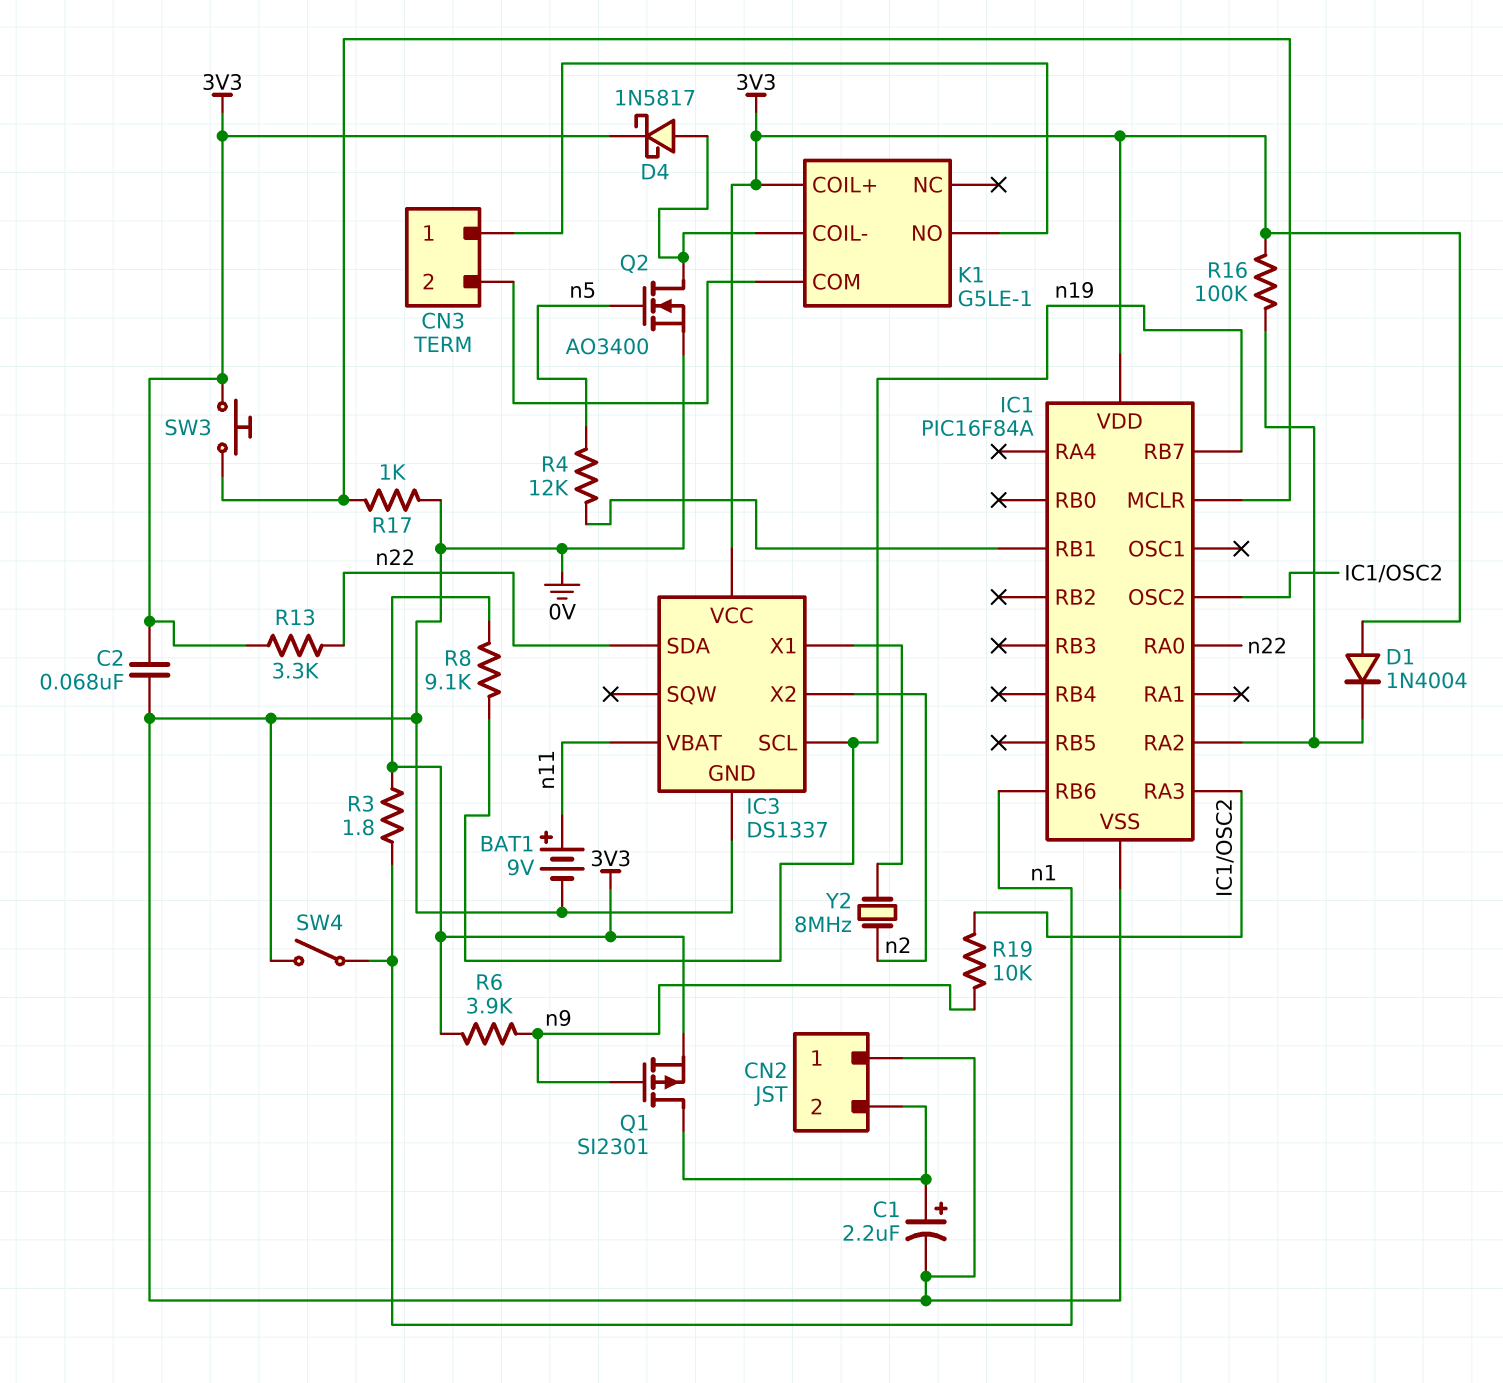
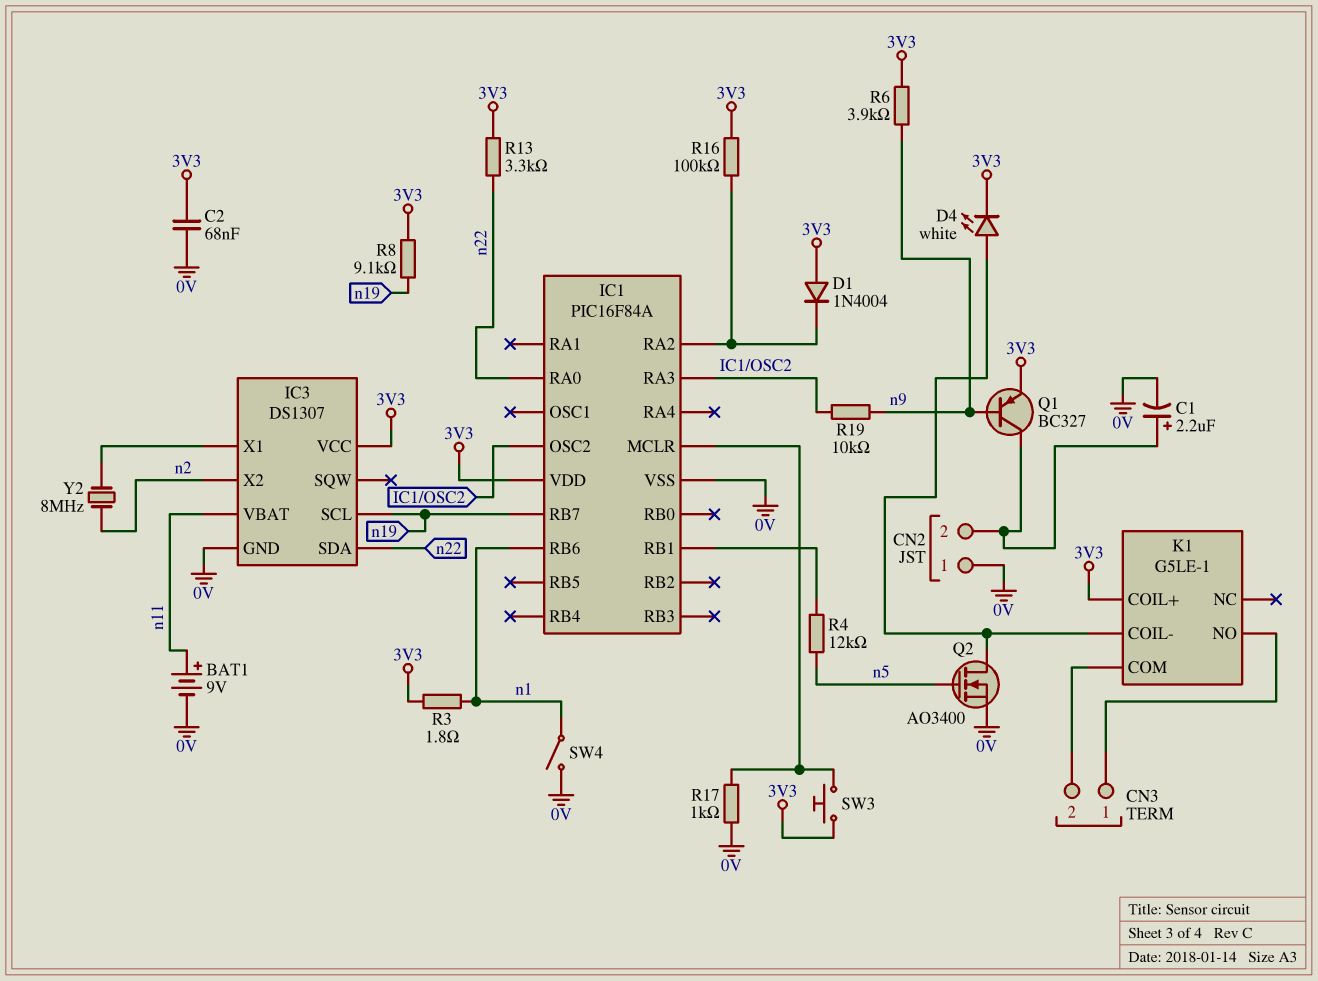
D4: schottky 1N5817 (A K1/COIL-, K 3V3) -> LED white (A K1/COIL-, K 3V3)
IC3: DS1337 -> DS1307
Q1: PMOS SI2301 (G n9, D CN2/2, S 3V3) -> PNP BC327 (B n9, C CN2/2, E 3V3)

